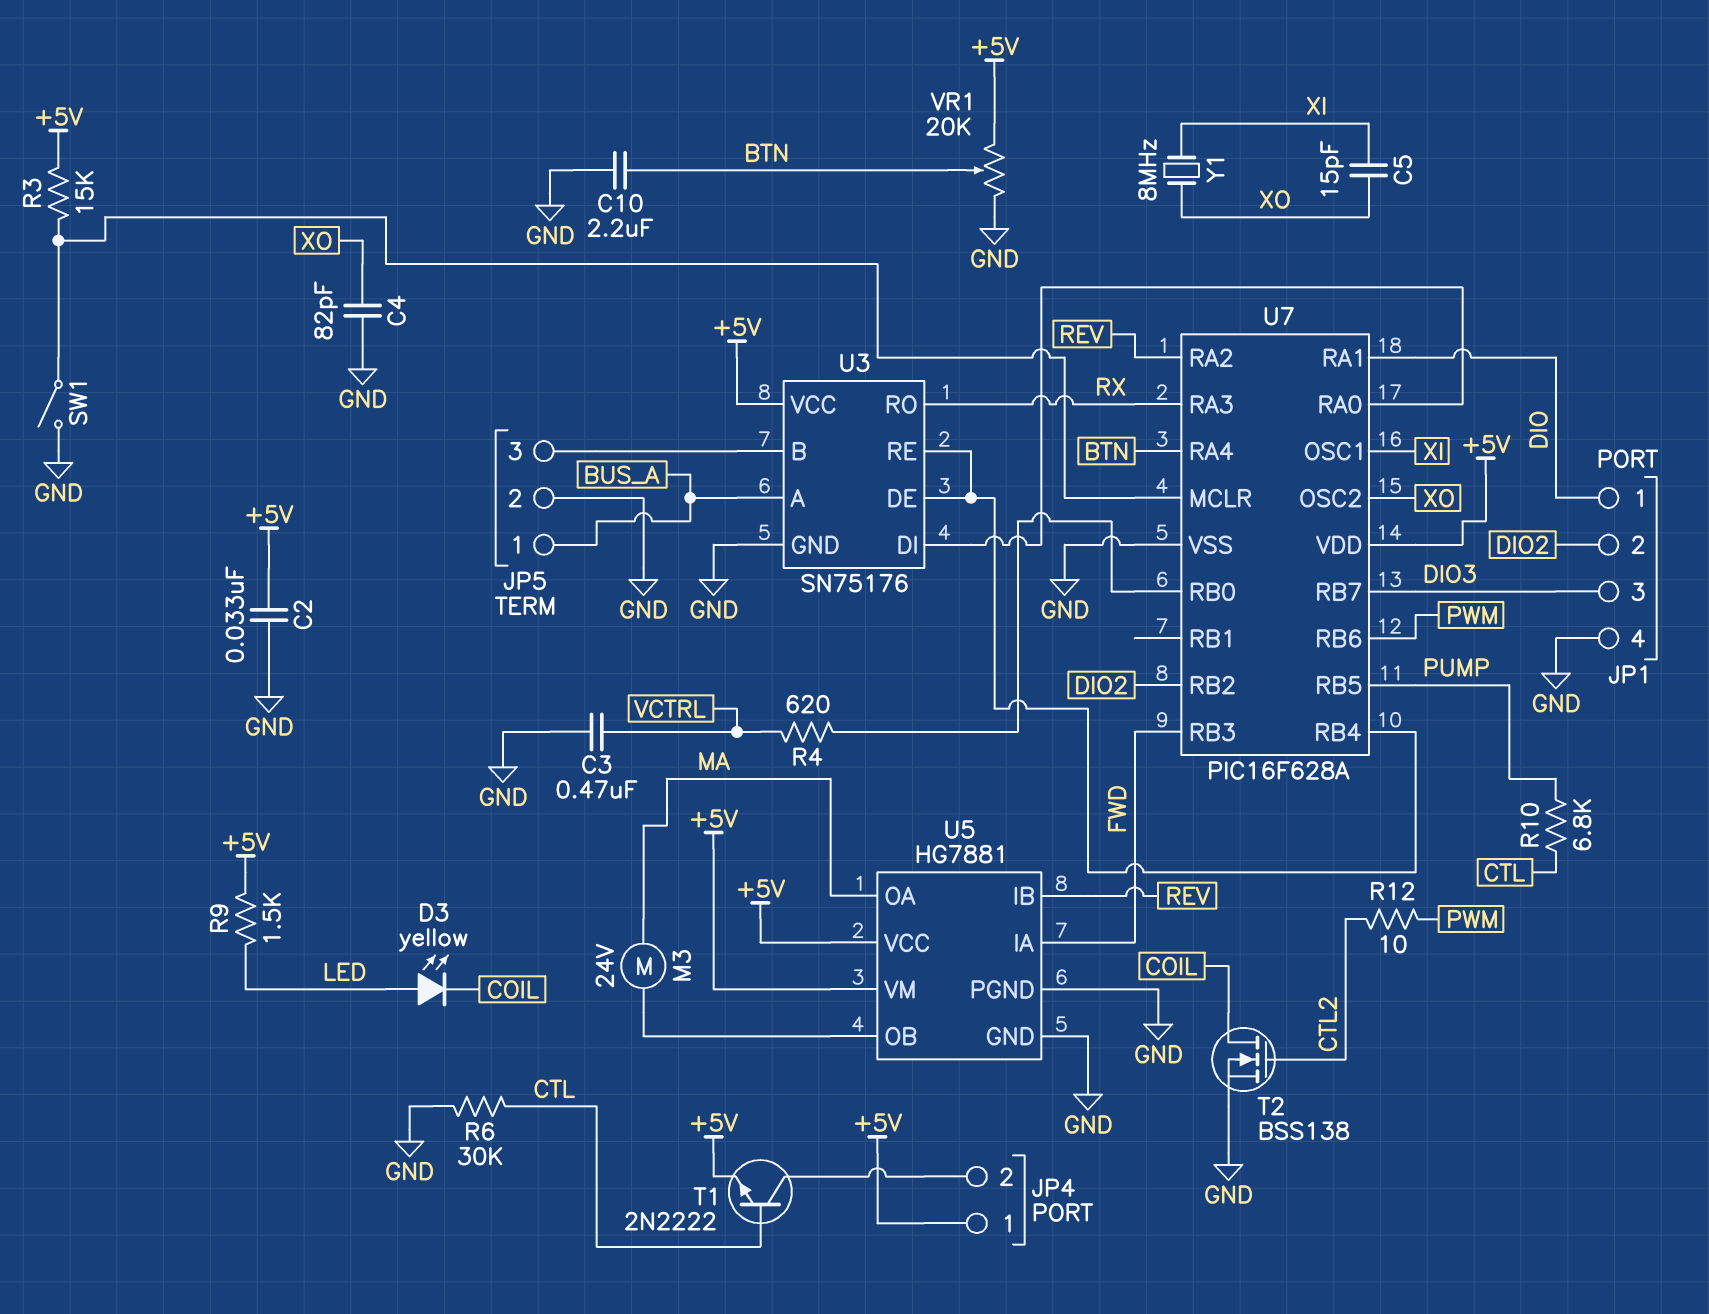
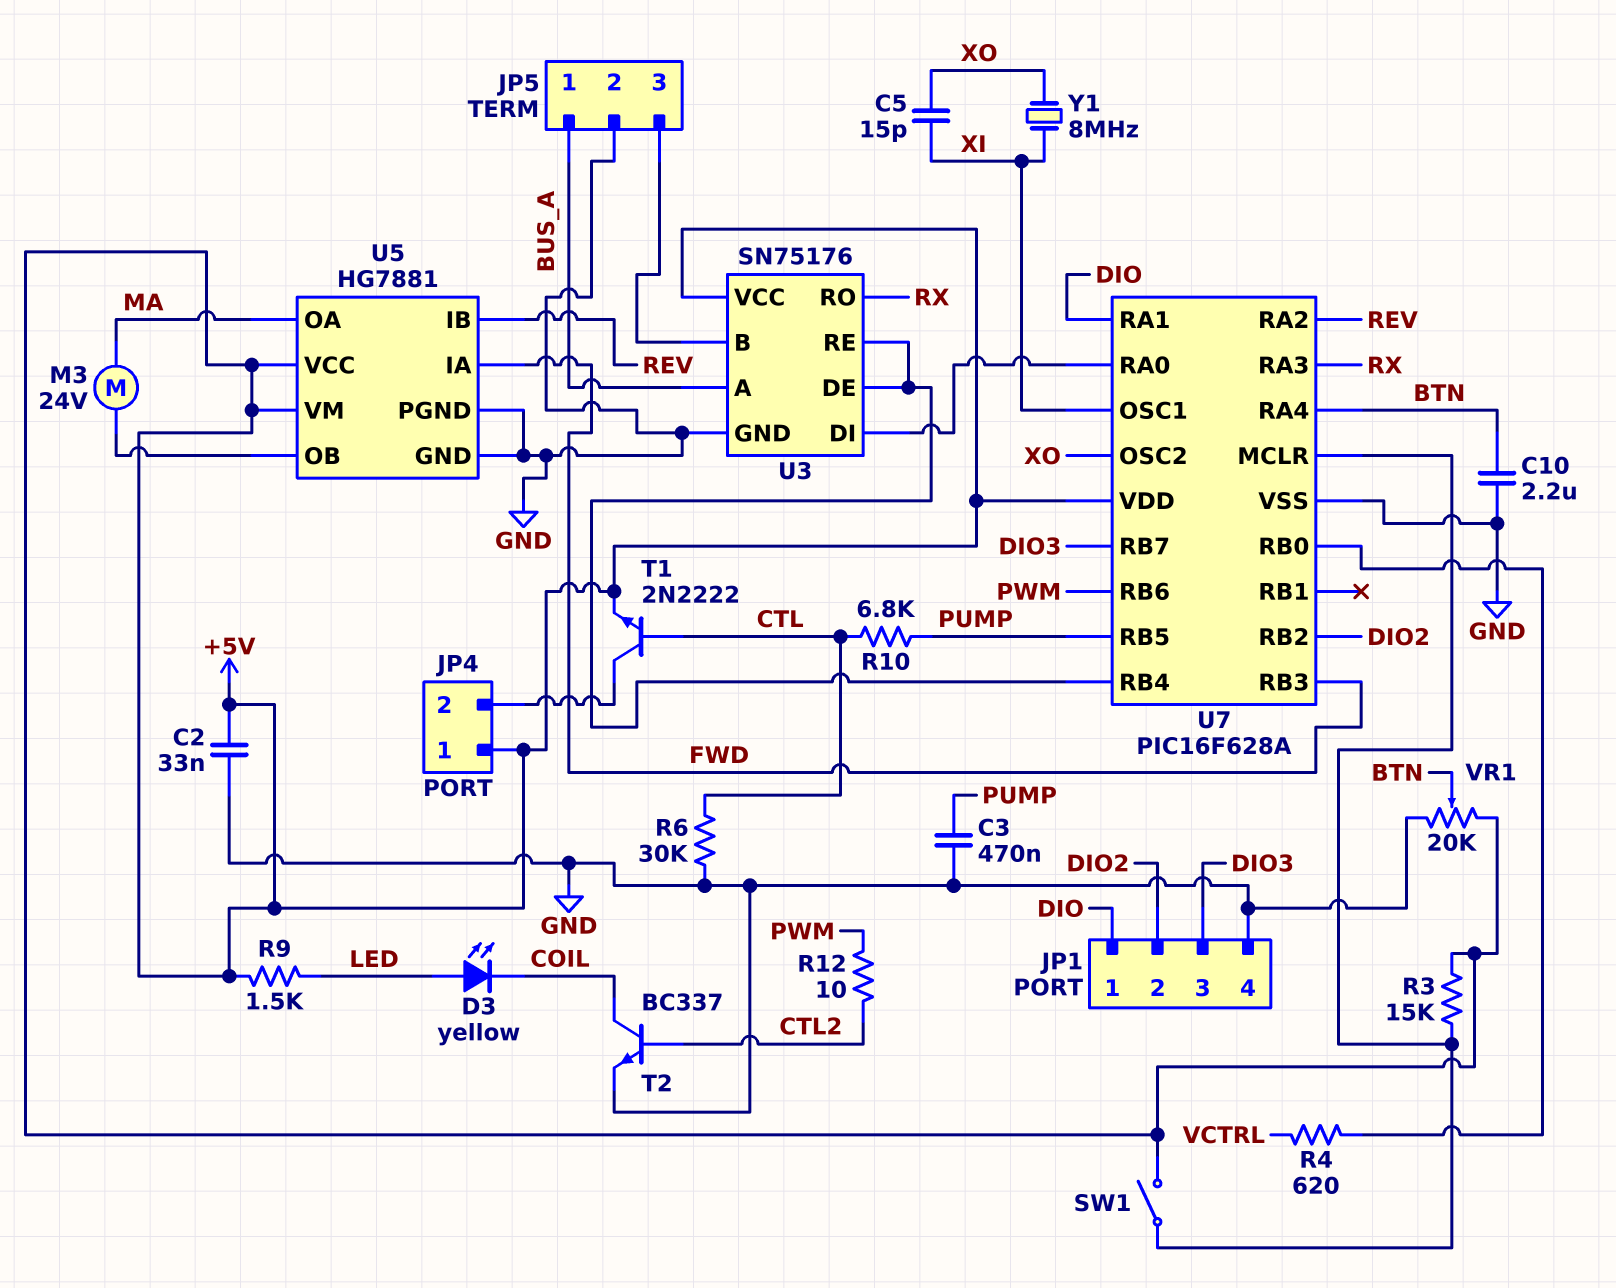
C3: 470nF (GND, VCTRL) -> 470nF (GND, PUMP)
C4: 82pF (GND, XO) -> none
SW1: switch (GND, U7/MCLR) -> switch (+5V, U7/MCLR)
T2: NMOS BSS138 (G CTL2, D COIL, S GND) -> NPN BC337 (B CTL2, C COIL, E GND)

